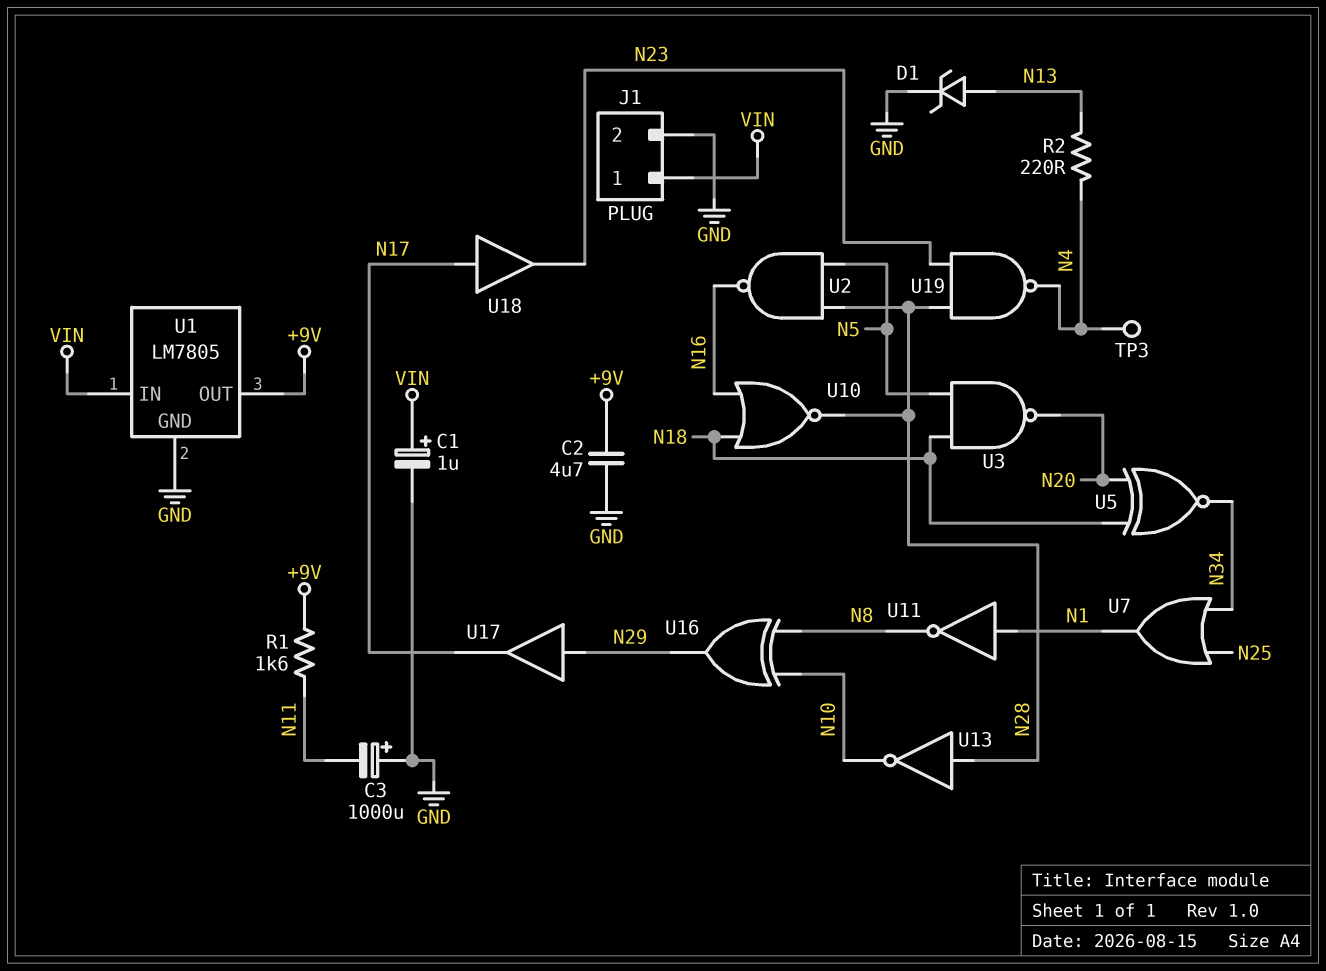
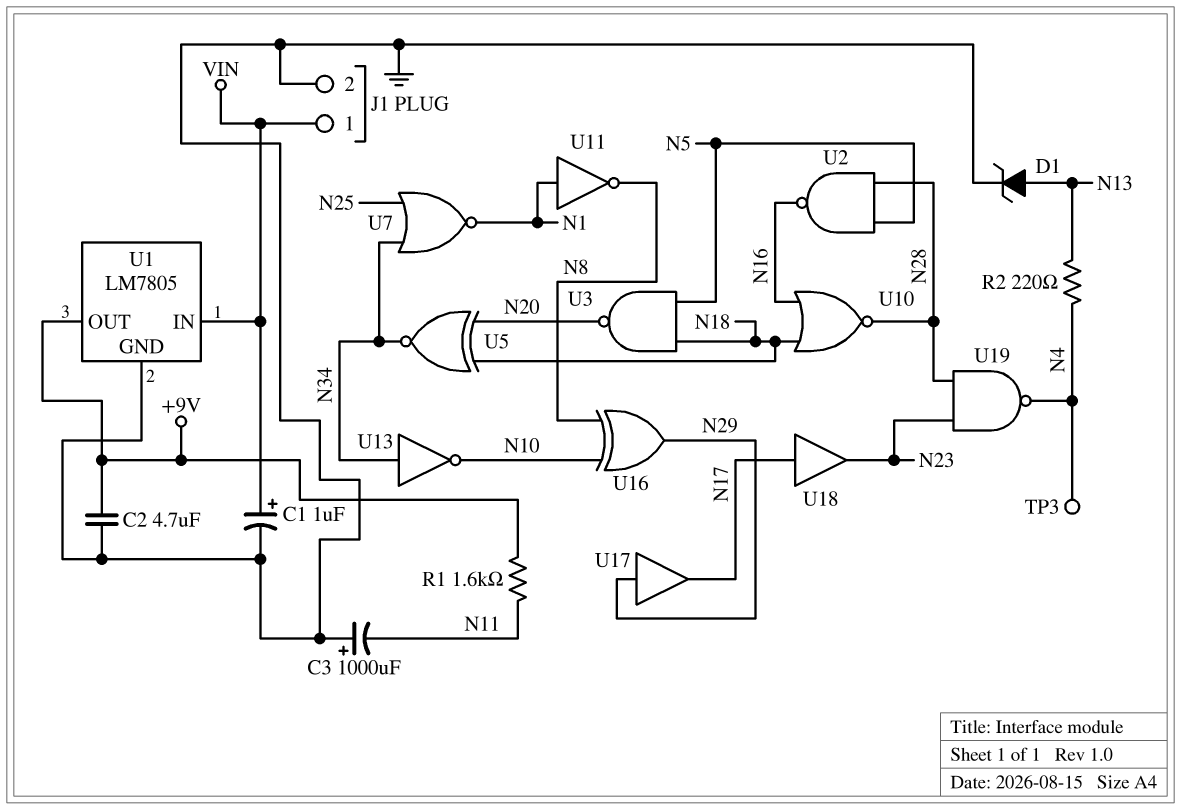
U7: OR (in N25, in N34, out N1) -> NOR (in N25, in N34, out N1)
U13: NOT (in N28, out N10) -> NOT (in N34, out N10)

